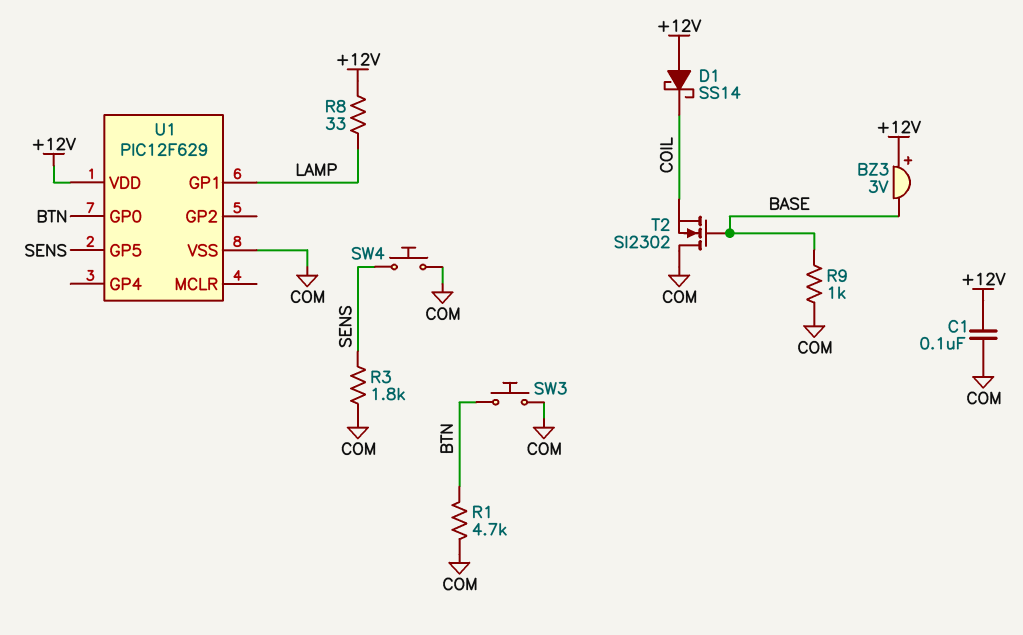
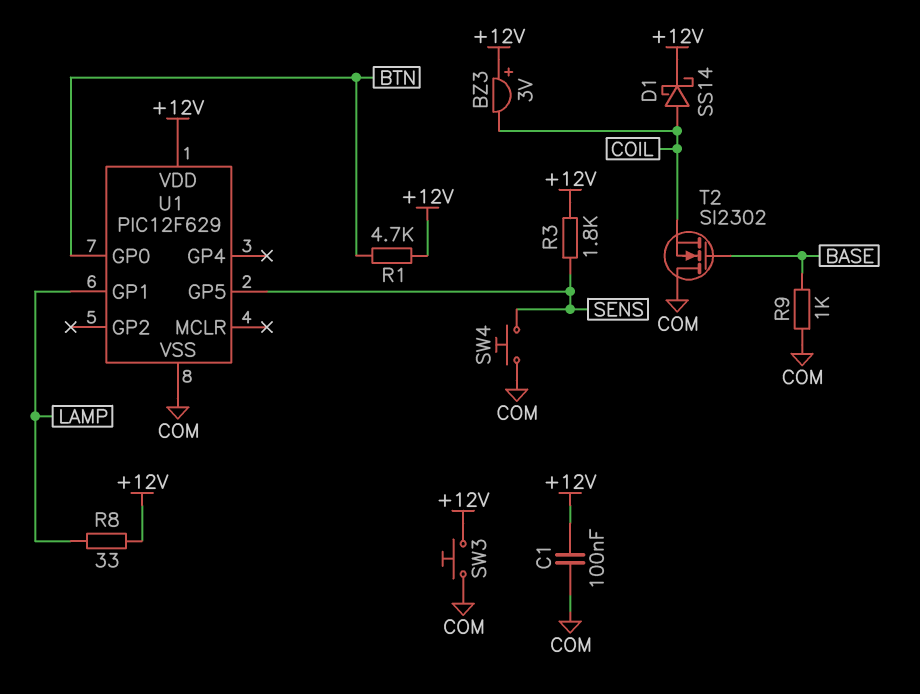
BZ3: buzzer 3V (plus +12V, minus BASE) -> buzzer 3V (plus +12V, minus COIL)
D1: schottky SS14 (A +12V, K COIL) -> schottky SS14 (A COIL, K +12V)
R1: 4.7k (BTN, COM) -> 4.7k (+12V, BTN)
R3: 1.8k (COM, SENS) -> 1.8k (+12V, SENS)
SW3: button (BTN, COM) -> button (+12V, COM)

